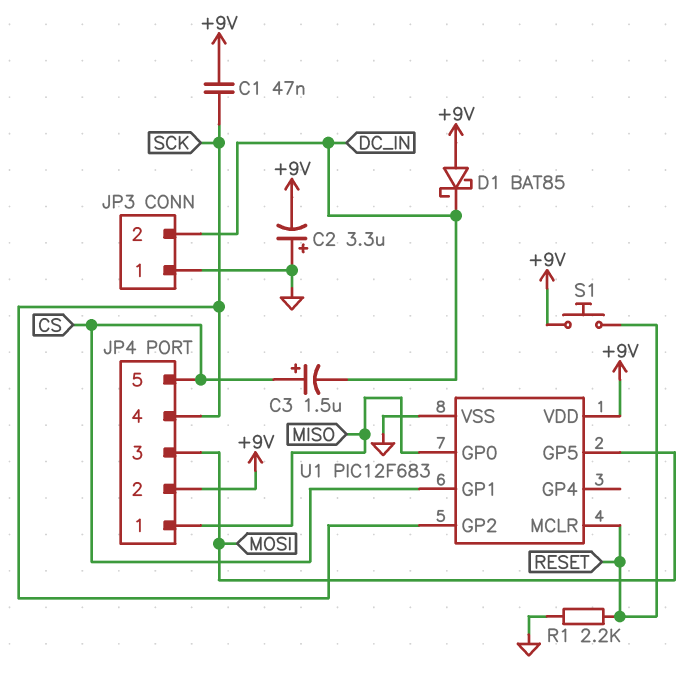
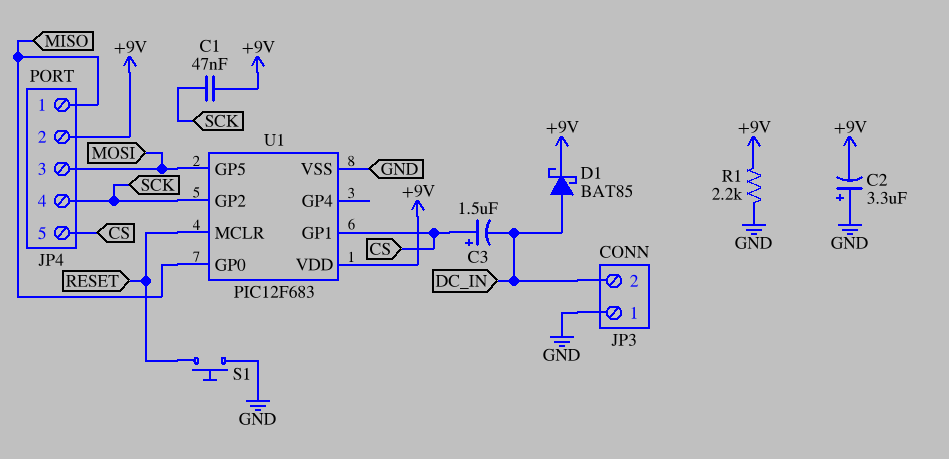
D1: schottky BAT85 (A +9V, K DC_IN) -> schottky BAT85 (A DC_IN, K +9V)
R1: 2.2k (GND, RESET) -> 2.2k (+9V, GND)
S1: button (+9V, RESET) -> button (GND, RESET)

